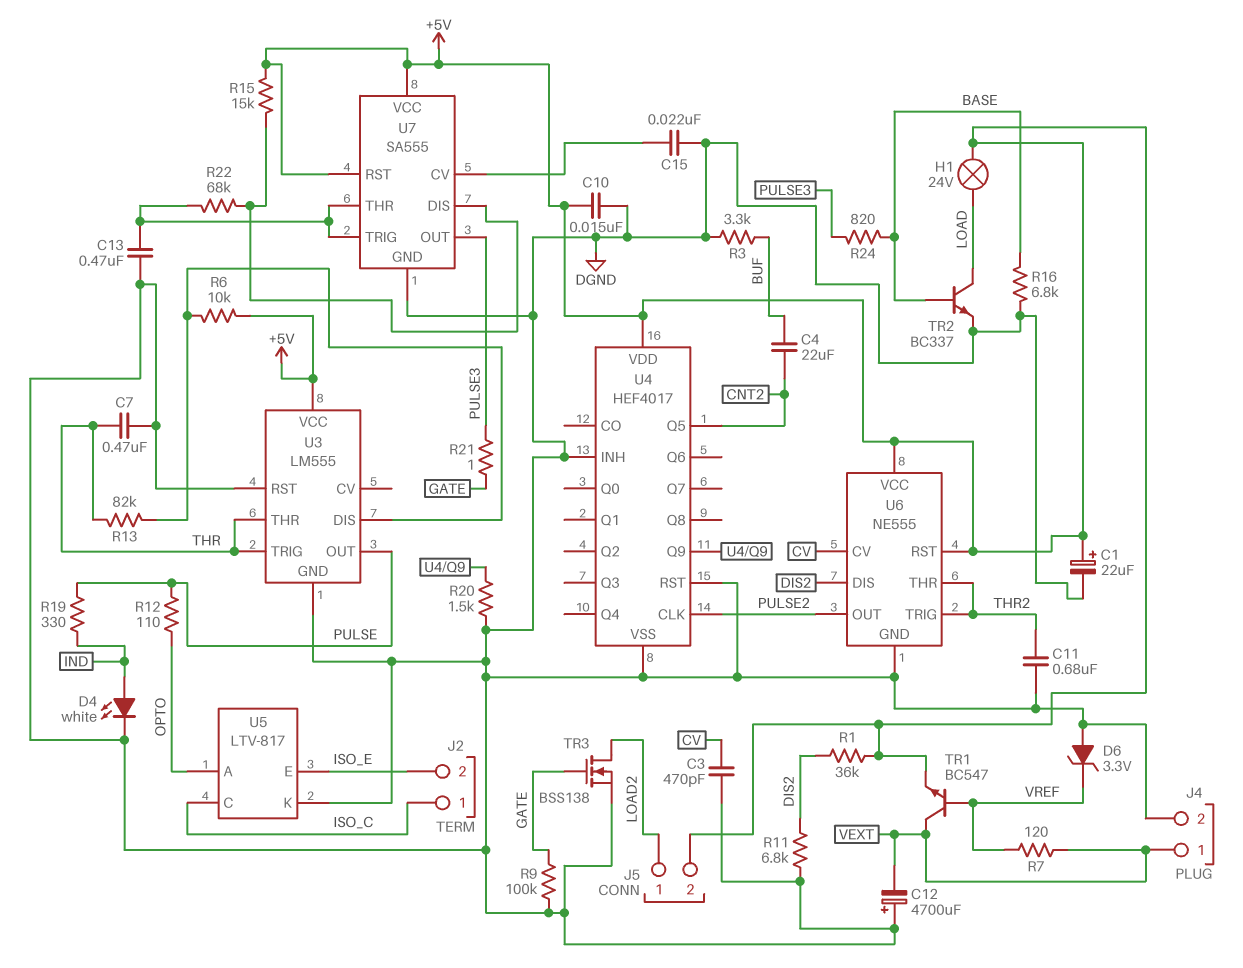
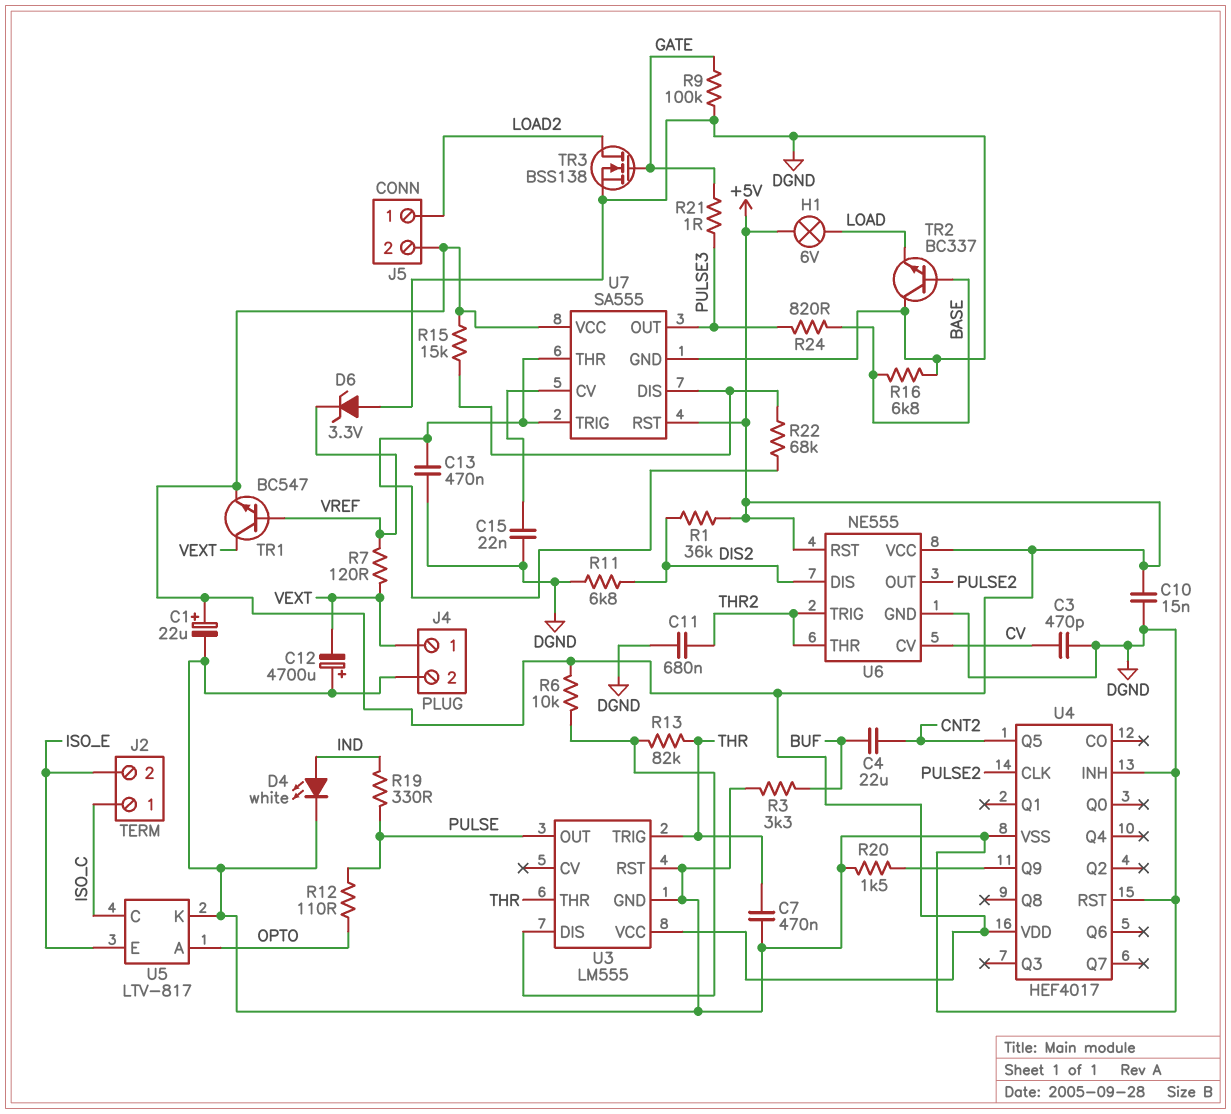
H1: lamp 24V (+5V, LOAD) -> lamp 6V (+5V, LOAD)
TR2: NPN BC337 (B BASE, C LOAD, E DGND) -> NPN BC337 (B BASE, C DGND, E LOAD)

